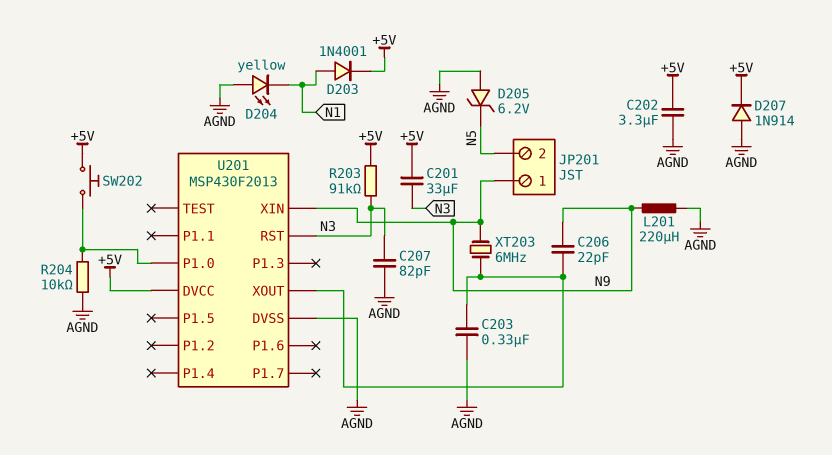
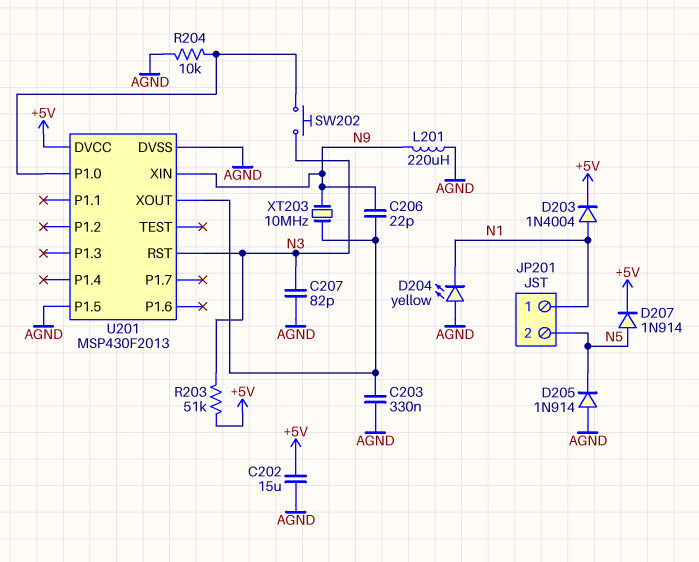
C201: 33uF (+5V, N3) -> none
C202: 3.3uF (+5V, AGND) -> 15uF (+5V, AGND)
D203: diode 1N4001 (A N1, K +5V) -> diode 1N4004 (A N1, K +5V)
D205: zener 6.2V (A AGND, K N5) -> diode 1N914 (A AGND, K N5)
D207: diode 1N914 (A AGND, K +5V) -> diode 1N914 (A N5, K +5V)
JP201 pin 1: N9 -> N1
R203: 91k (+5V, N3) -> 51k (+5V, N3)
SW202: button (+5V, U201/P1.0) -> button (N3, U201/P1.0)
U201 pin P1.5: none -> AGND
XT203: 6MHz (N9, U201/XOUT) -> 10MHz (N9, U201/XOUT)

